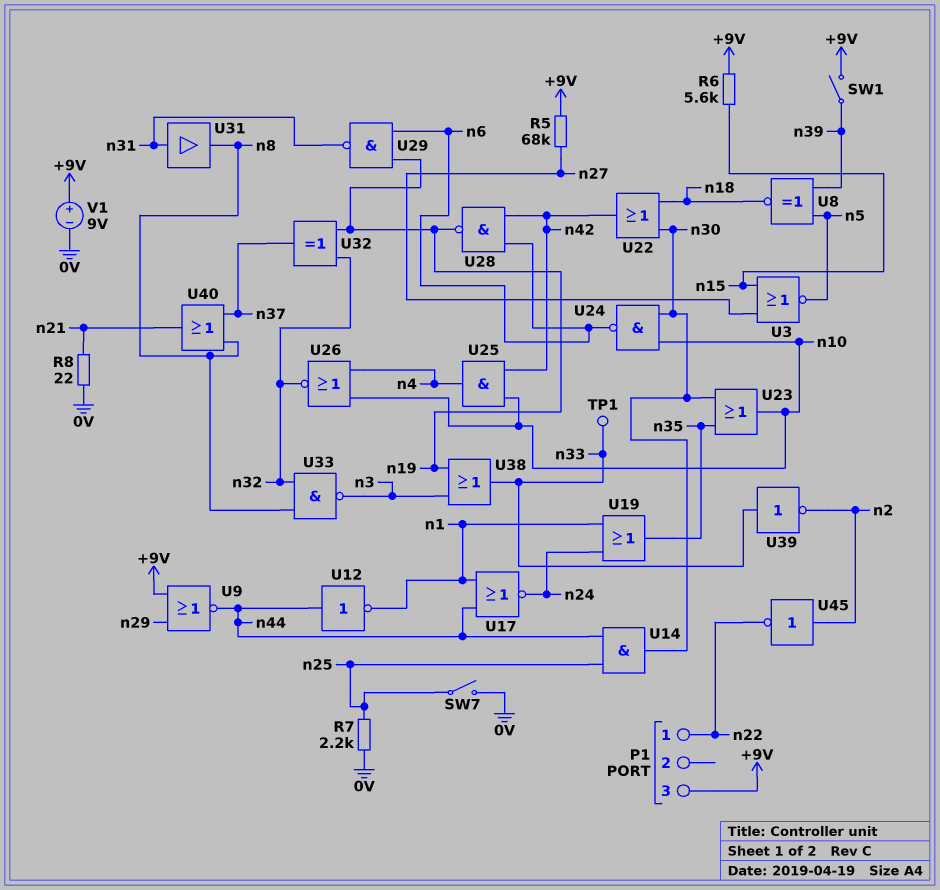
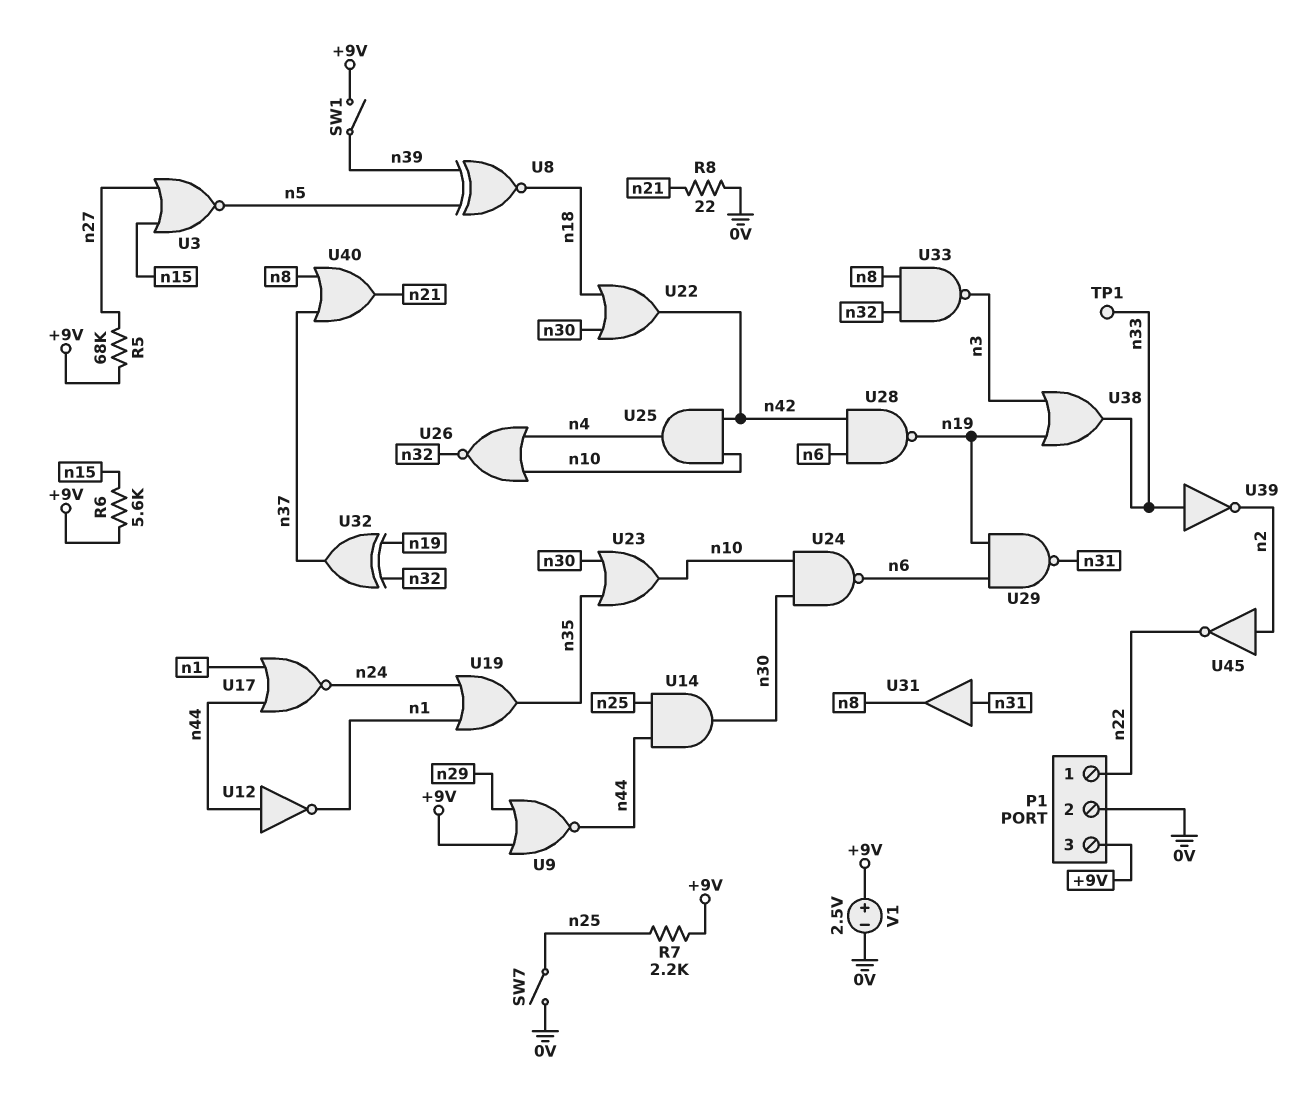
P1 pin 2: none -> 0V
R7: 2.2k (0V, n25) -> 2.2k (+9V, n25)
V1: 9V (plus +9V, minus 0V) -> 2.5V (plus +9V, minus 0V)

